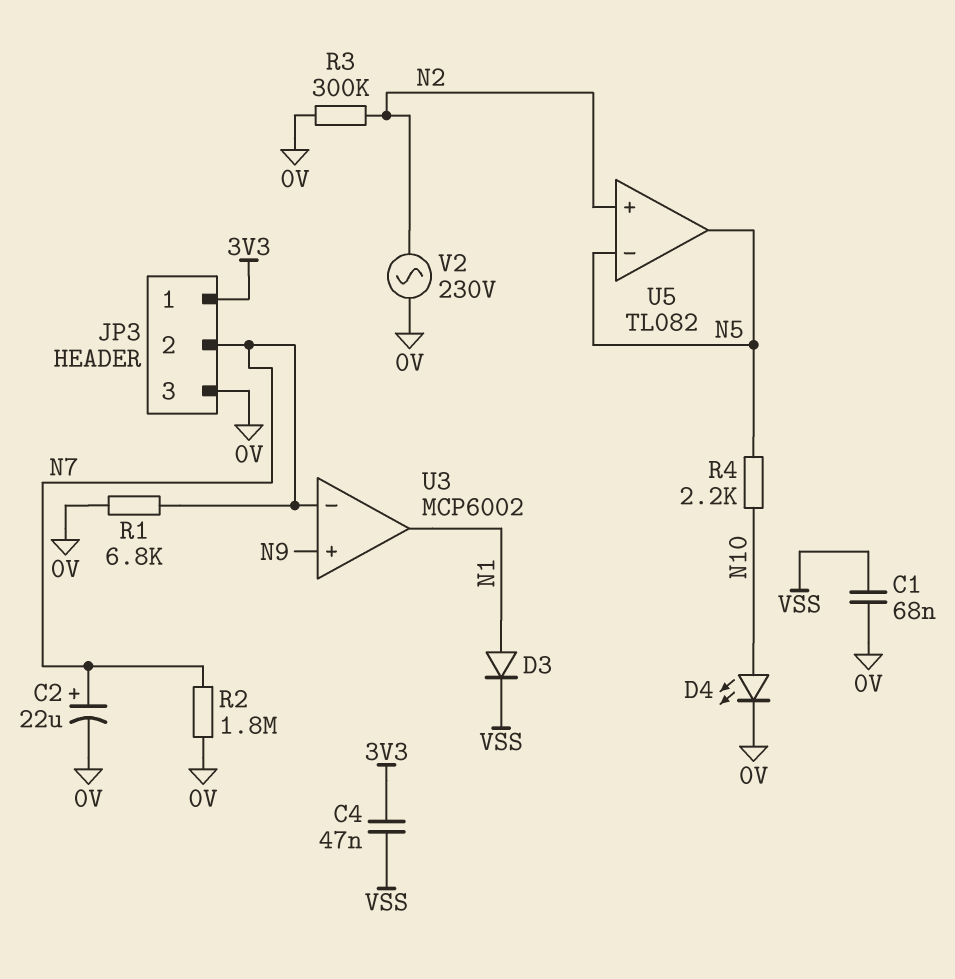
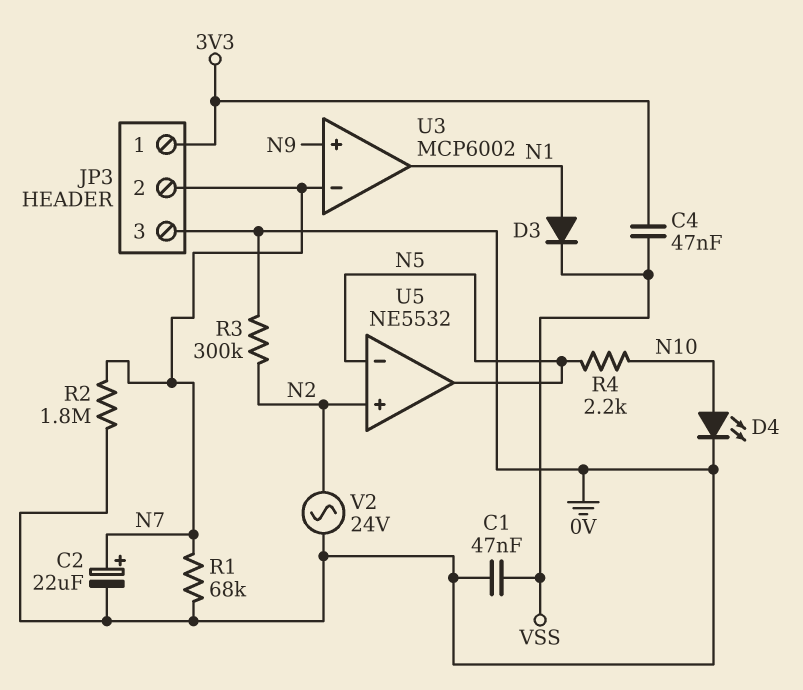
C1: 68nF (0V, VSS) -> 47nF (0V, VSS)
R1: 6.8k (0V, N7) -> 68k (0V, N7)
U5: TL082 -> NE5532
V2: AC 230V (0V, N2) -> AC 24V (0V, N2)

